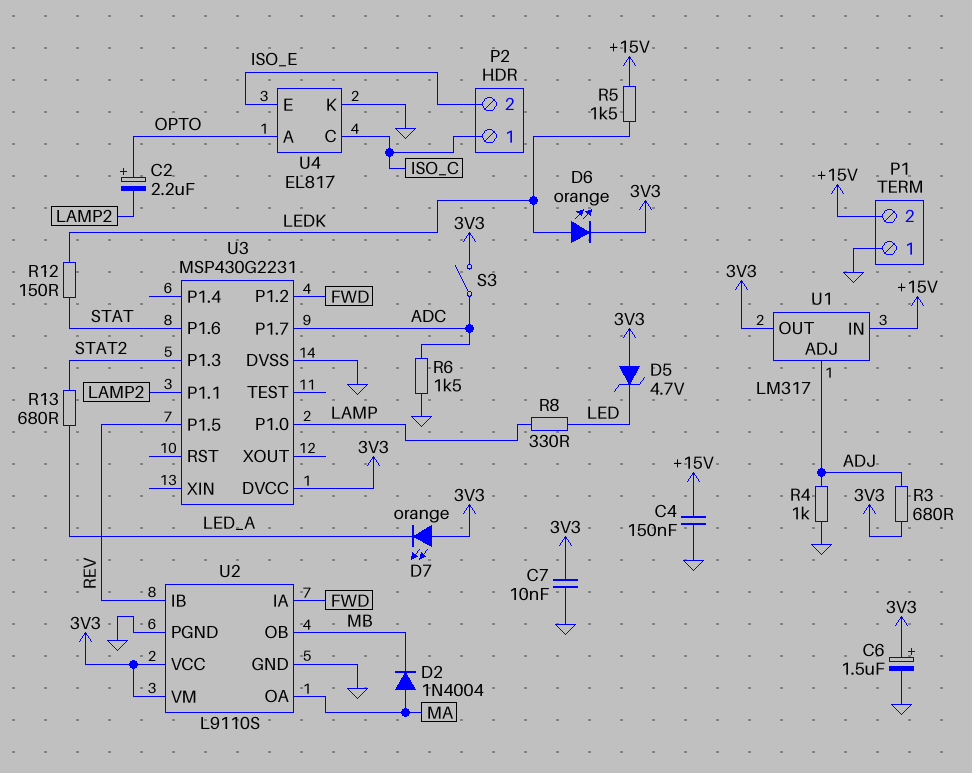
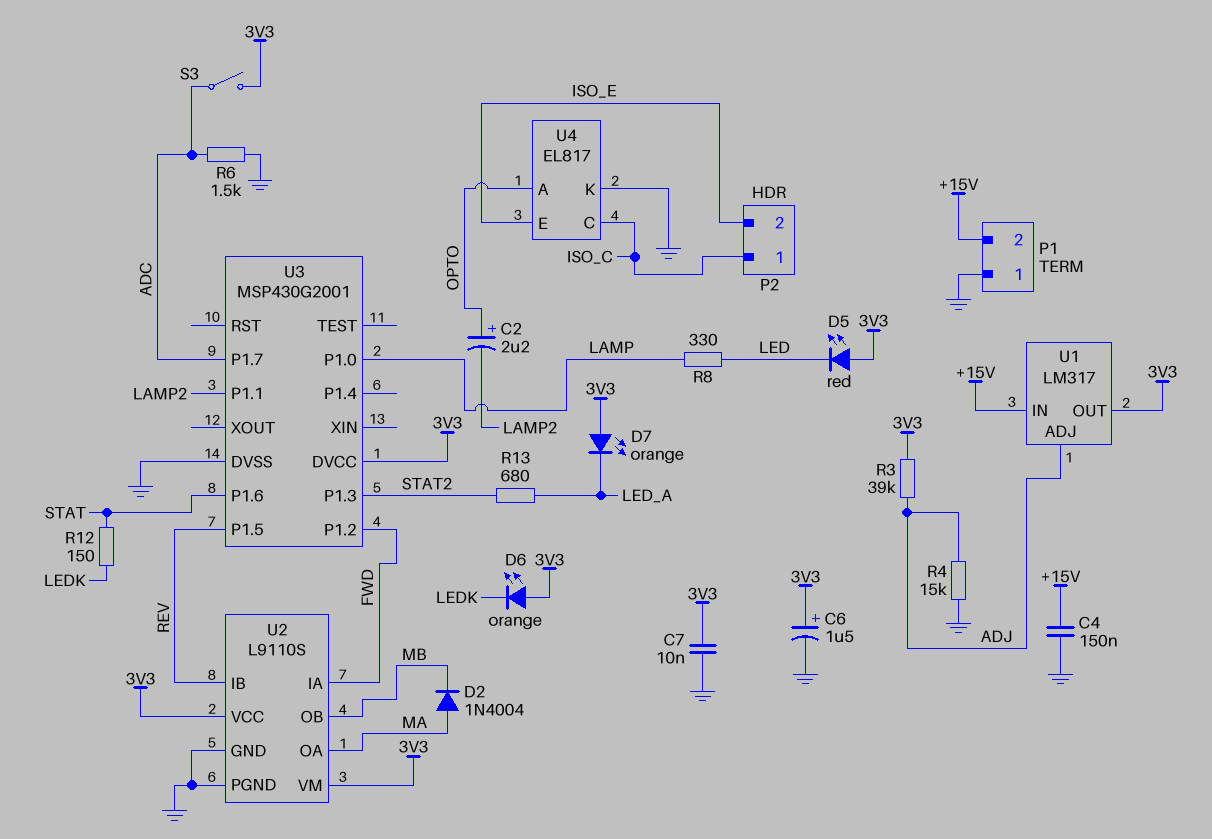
D5: zener 4.7V (A 3V3, K LED) -> LED red (A 3V3, K LED)
D6: LED orange (A LEDK, K 3V3) -> LED orange (A 3V3, K LEDK)
R3: 680 (3V3, ADJ) -> 39k (3V3, ADJ)
R4: 1k (ADJ, GND) -> 15k (ADJ, GND)
R5: 1.5k (+15V, LEDK) -> none
U3: MSP430G2231 -> MSP430G2001

